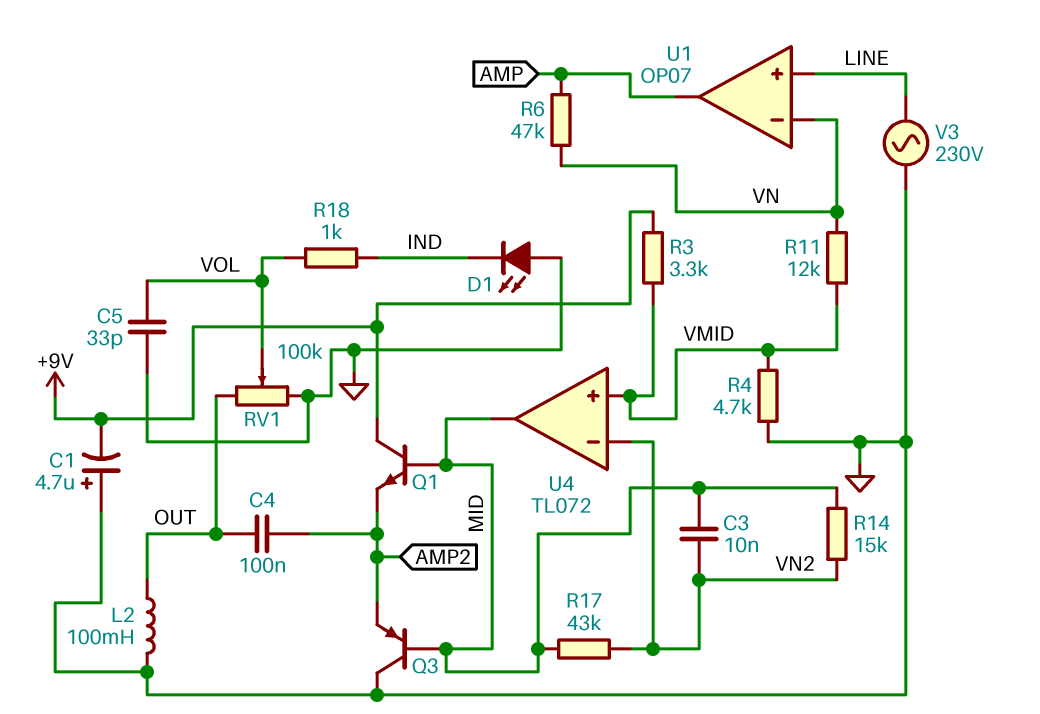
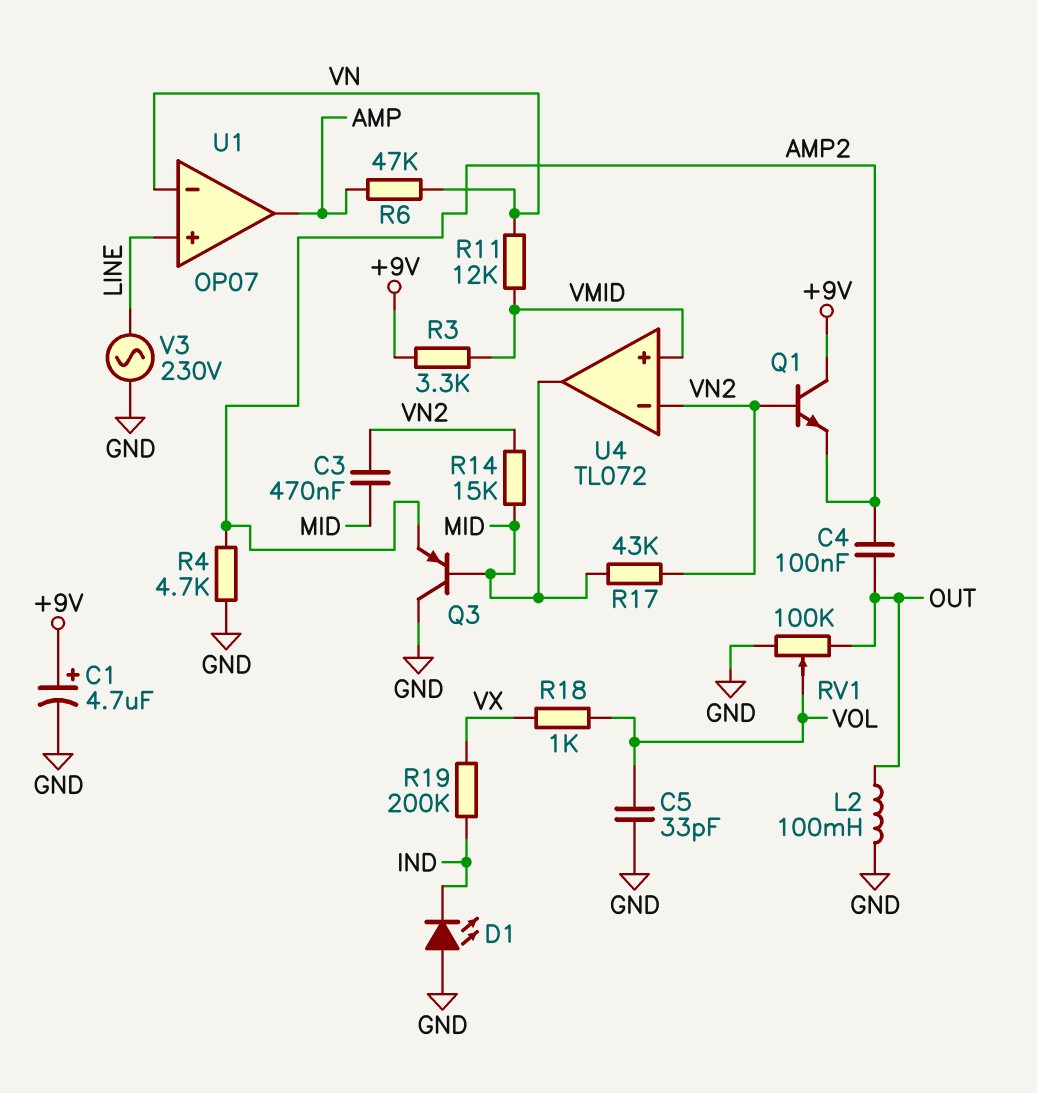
C1: 4.7uF (plus GND, minus +9V) -> 4.7uF (plus +9V, minus GND)
C3: 10nF (MID, VN2) -> 470nF (MID, VN2)
Q1: NPN (B MID, C +9V, E AMP2) -> NPN (B VN2, C +9V, E AMP2)
R4: 4.7k (GND, VMID) -> 4.7k (AMP2, GND)
R18: 1k (IND, VOL) -> 1k (VOL, VX)
R19: none -> 200k (IND, VX)

